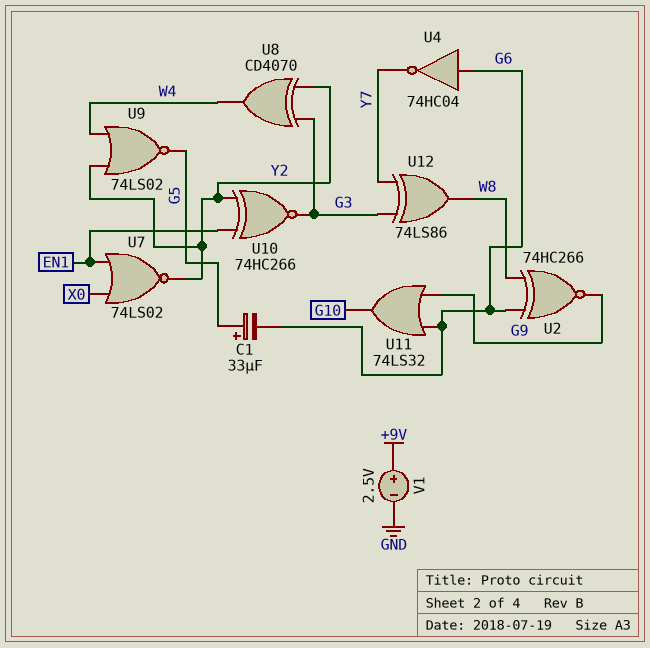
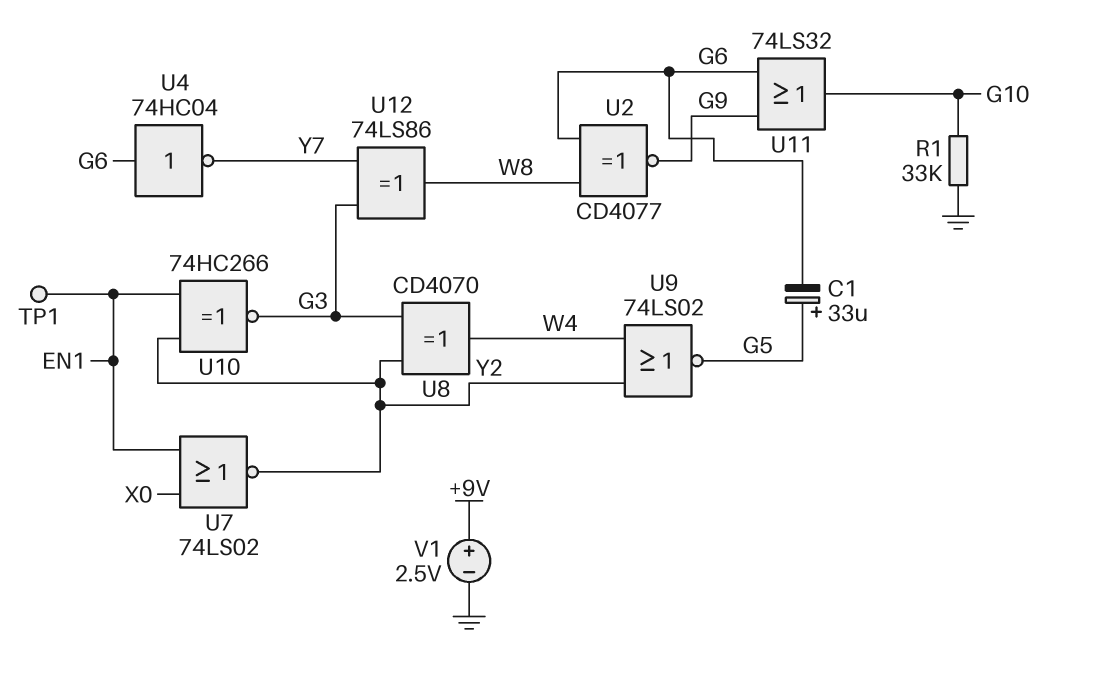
R1: none -> 33k (G10, GND)
TP1: none -> test point (EN1)
U2: XNOR 74HC266 (in G6, in W8, out G9) -> XNOR CD4077 (in G6, in W8, out G9)

